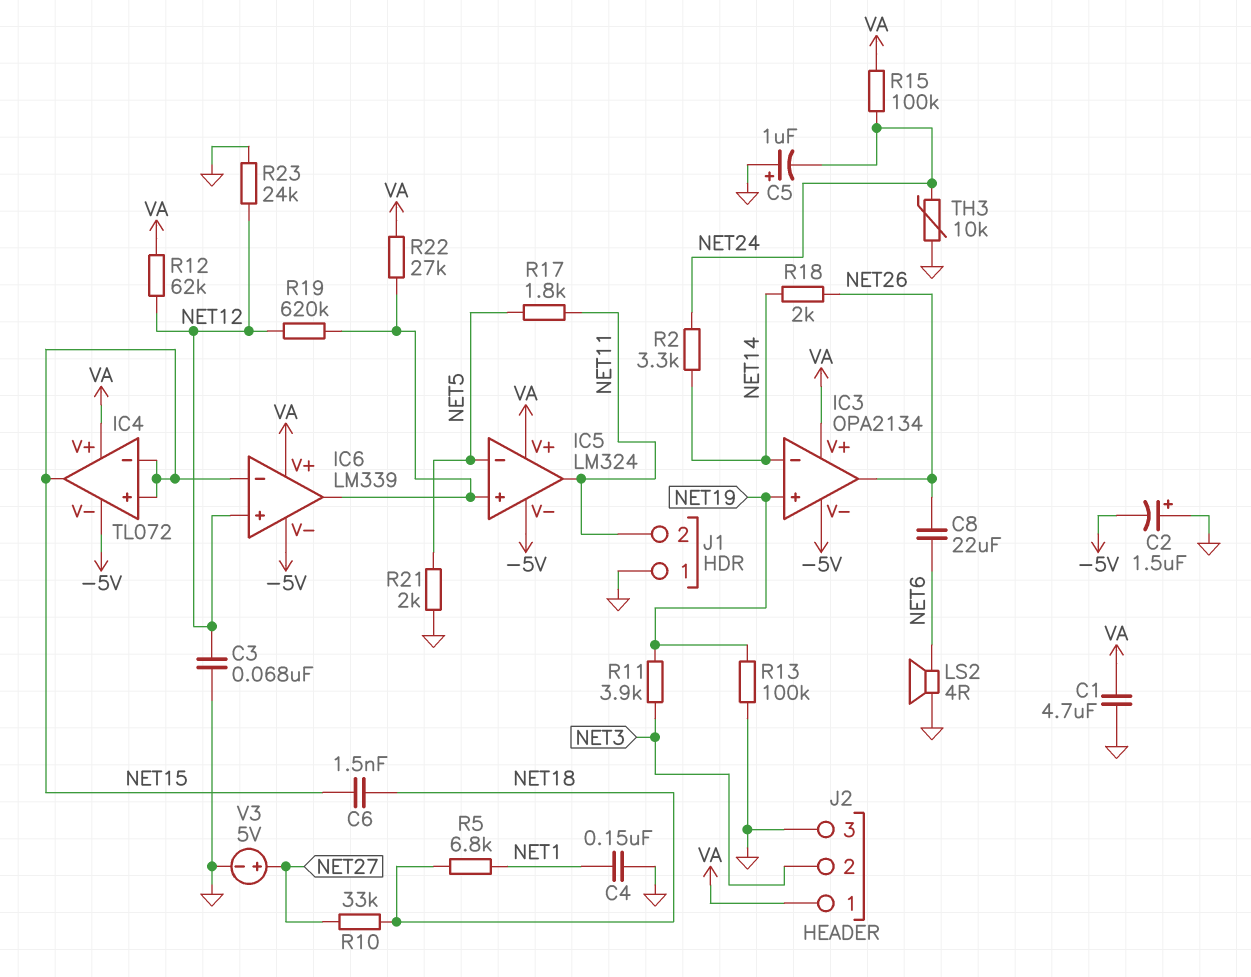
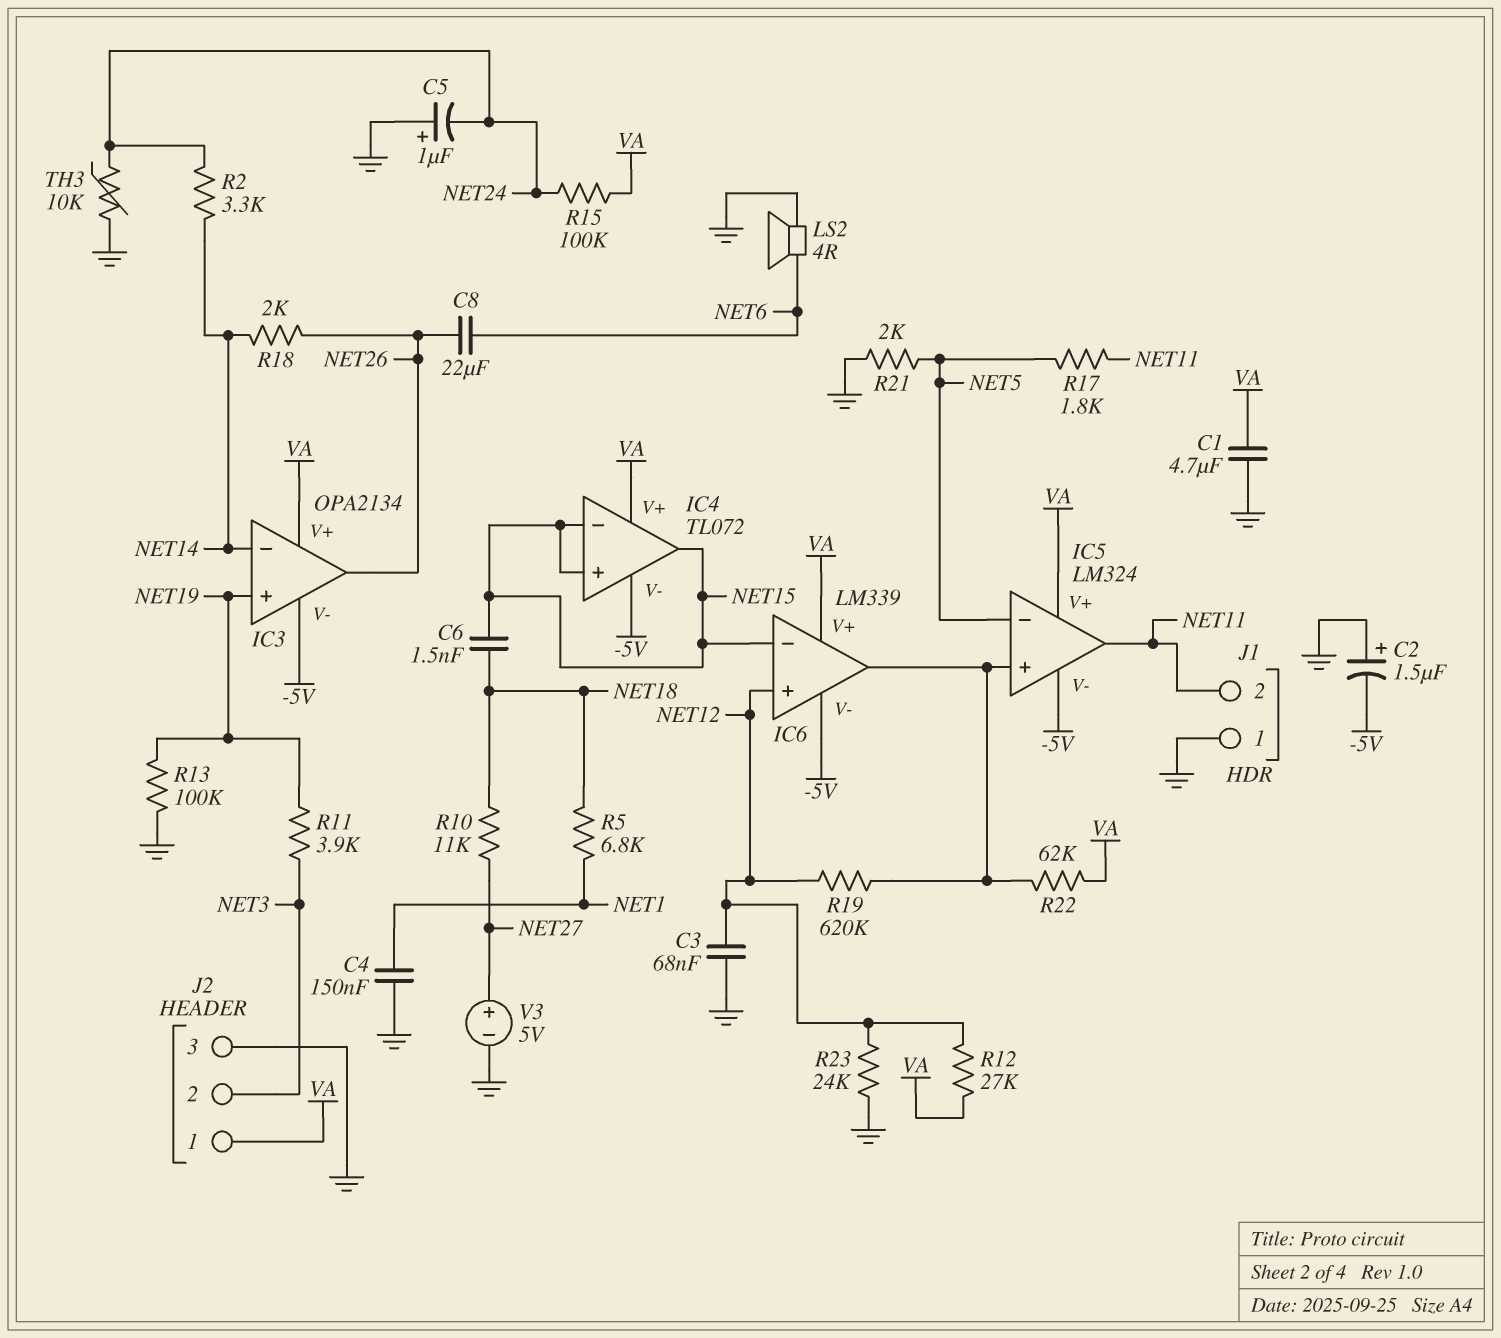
R10: 33k (NET18, NET27) -> 11k (NET18, NET27)
R12: 62k (NET12, VA) -> 27k (NET12, VA)
R22: 27k (IC5/in+, VA) -> 62k (IC5/in+, VA)

